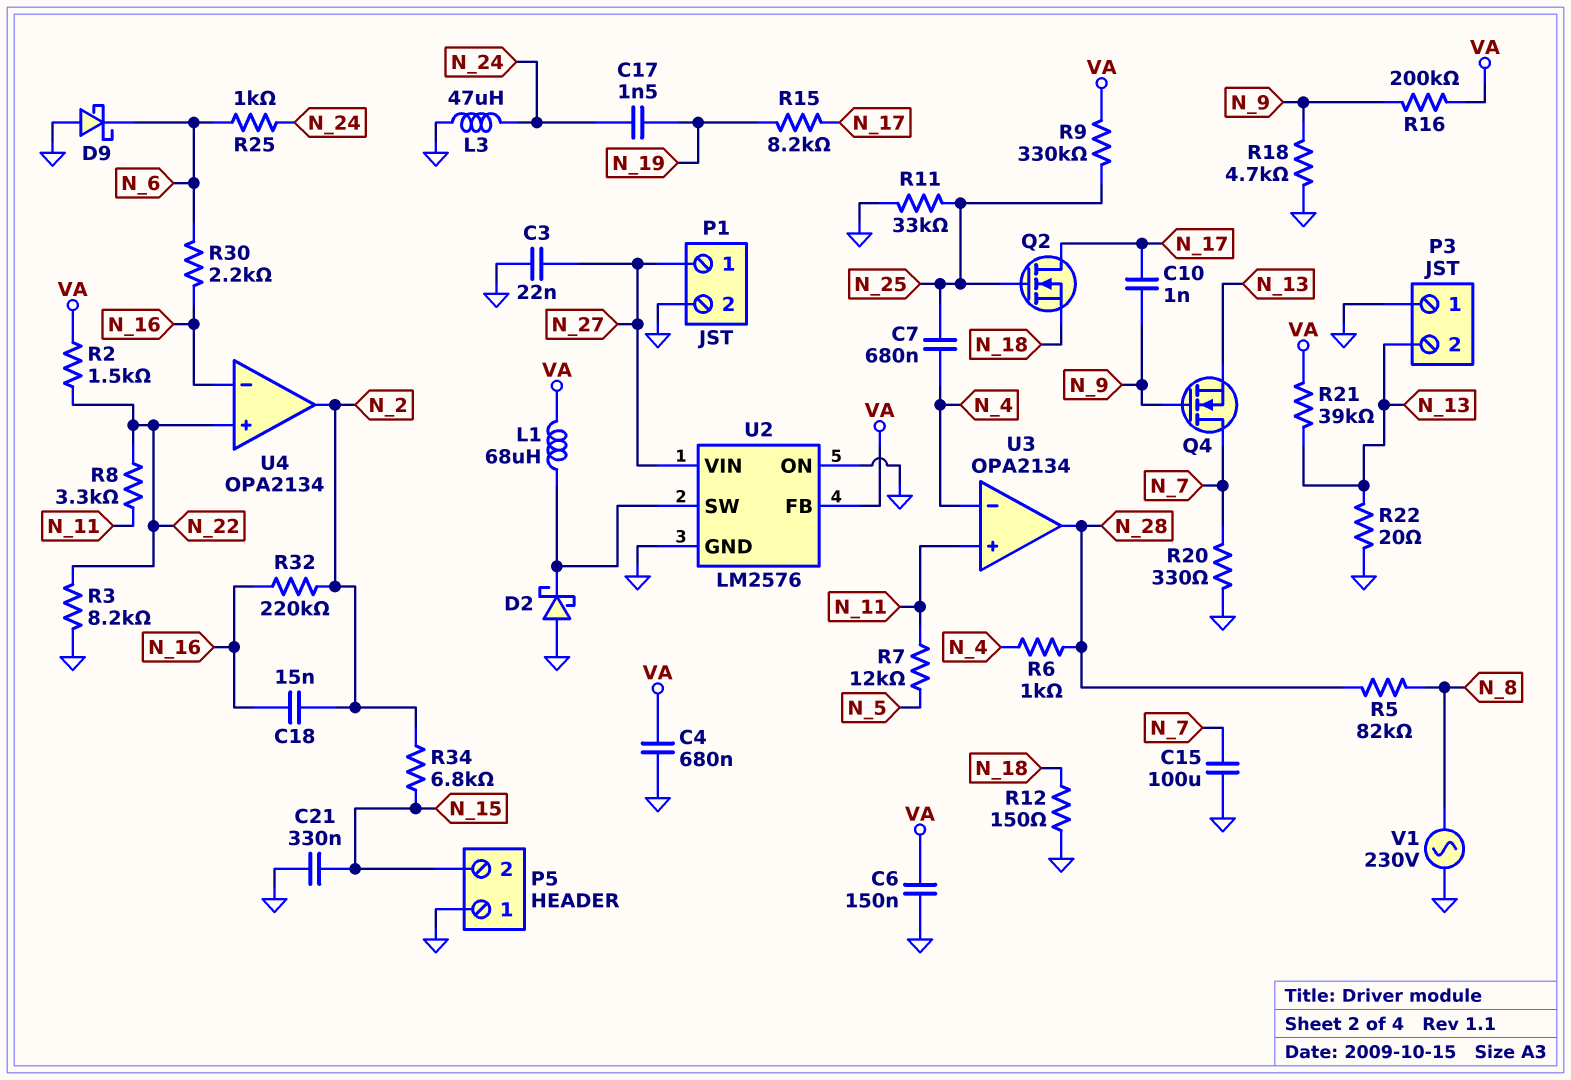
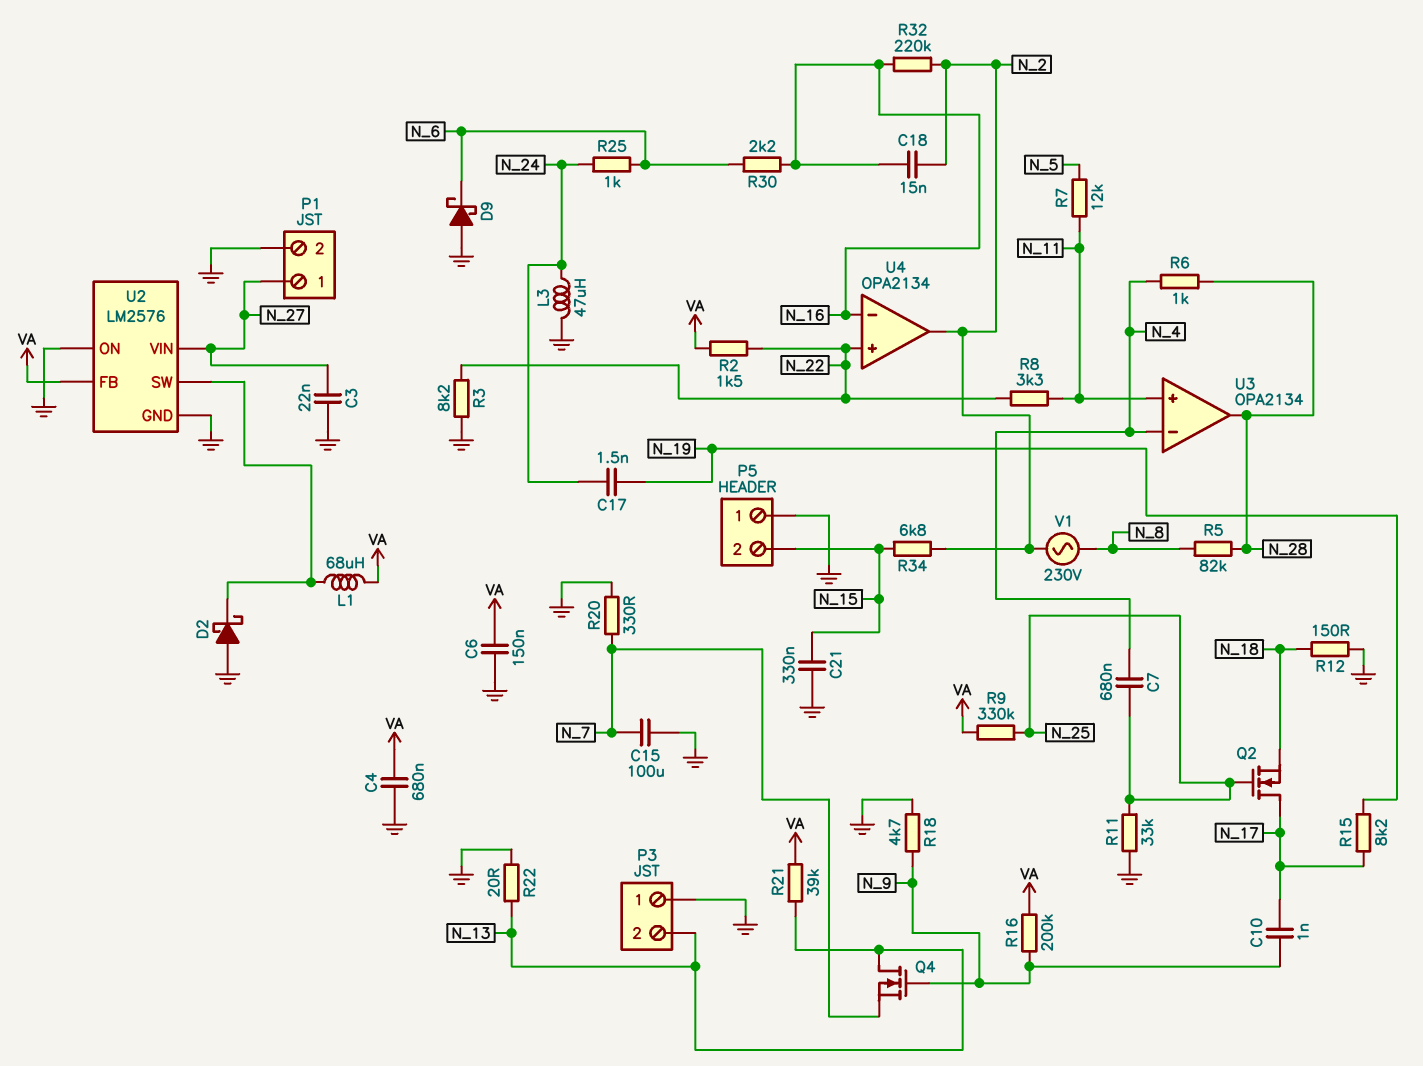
Q4: NMOS (G N_9, D N_7, S N_13) -> NMOS (G N_9, D N_13, S N_7)
V1: AC 230V (GND, N_8) -> AC 230V (N_2, N_8)

